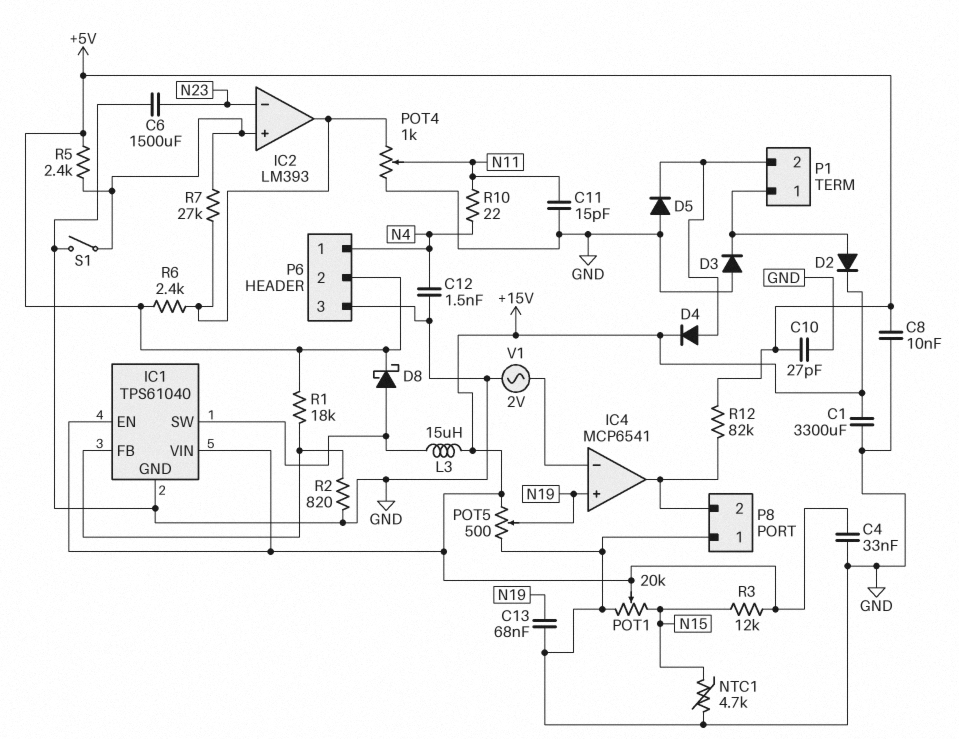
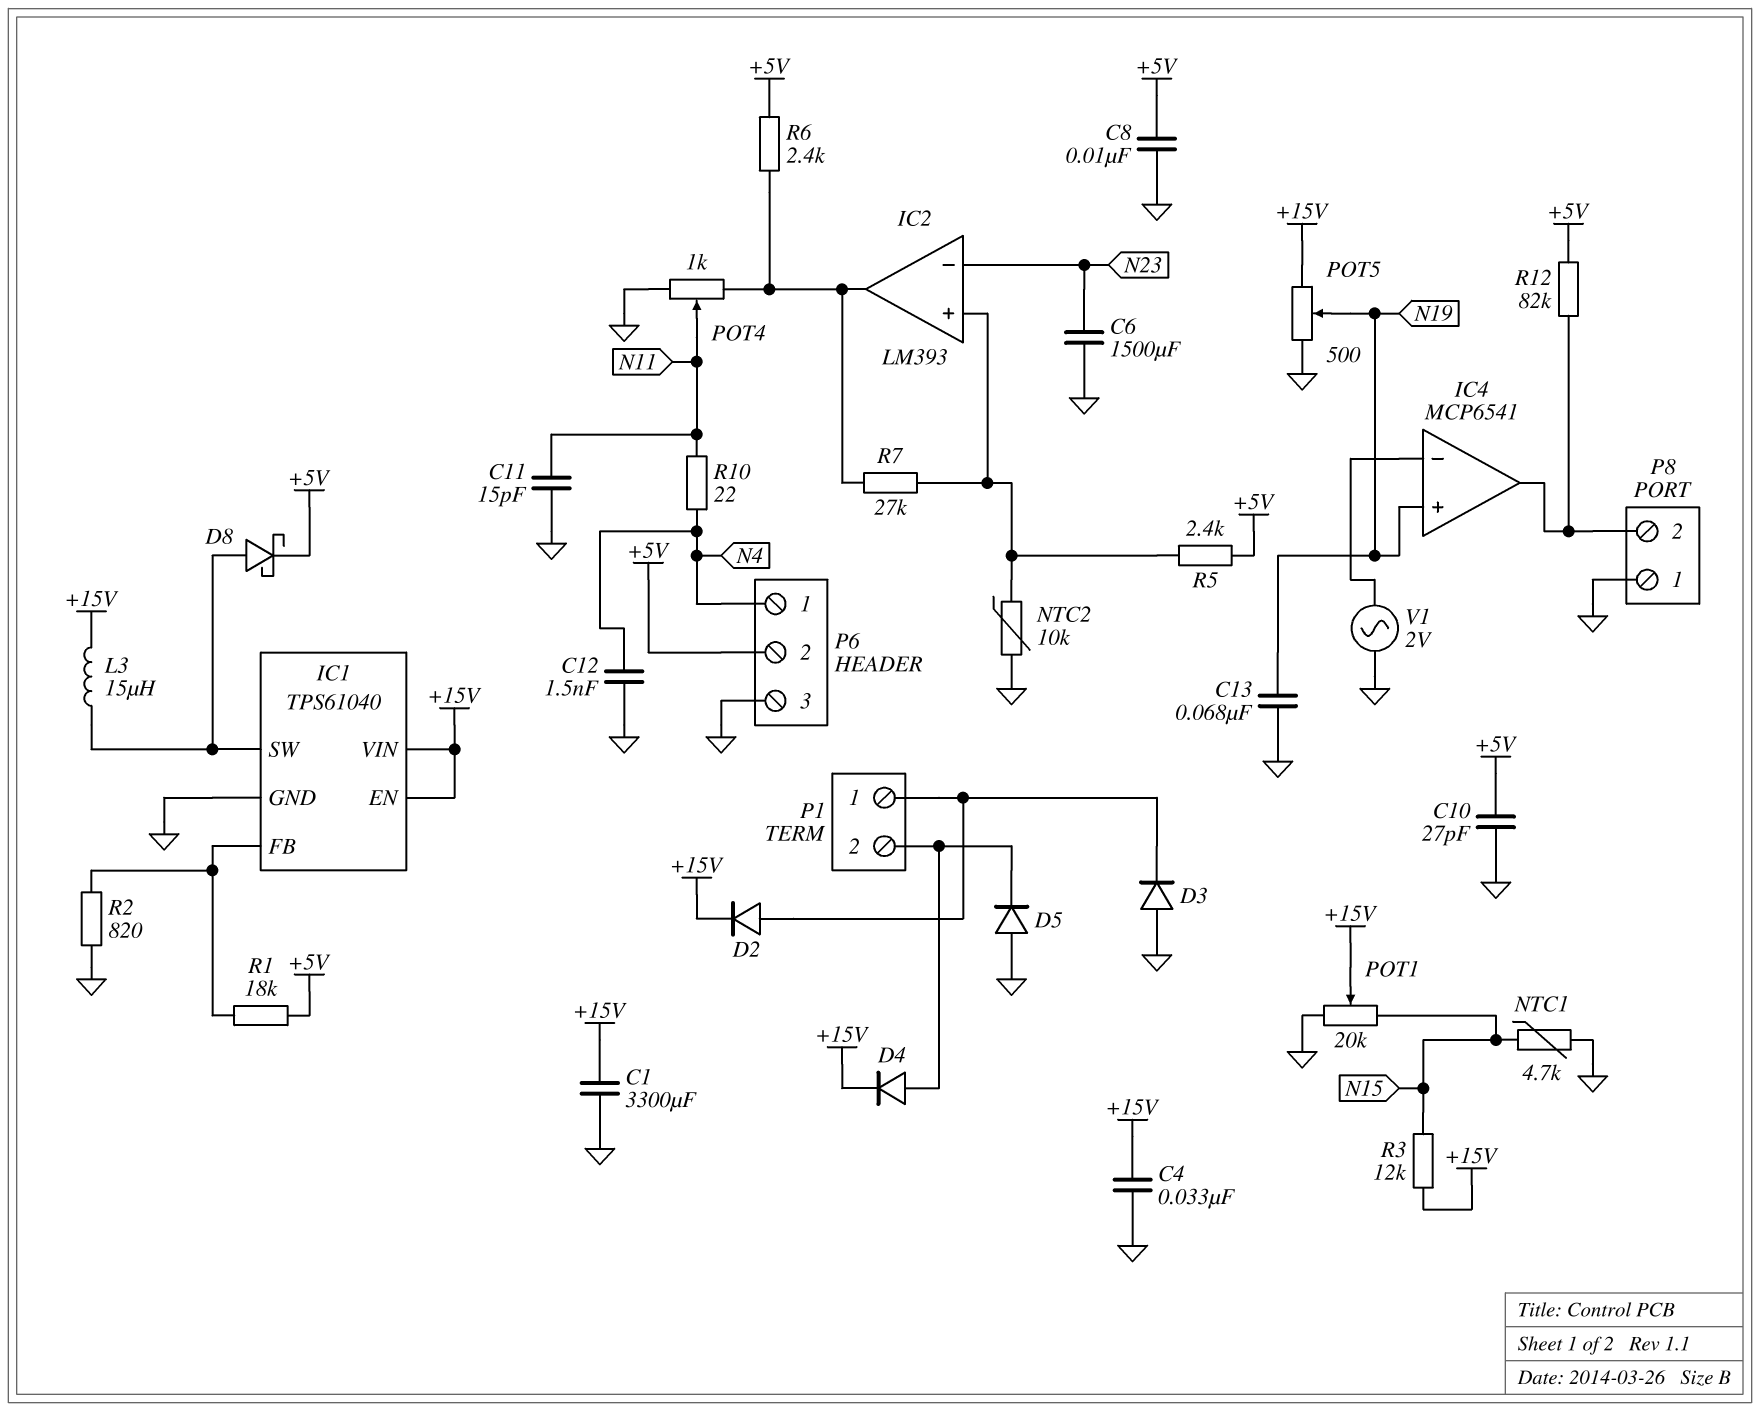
NTC2: none -> 10k (GND, IC2/in+)
S1: switch (GND, IC2/in+) -> none

